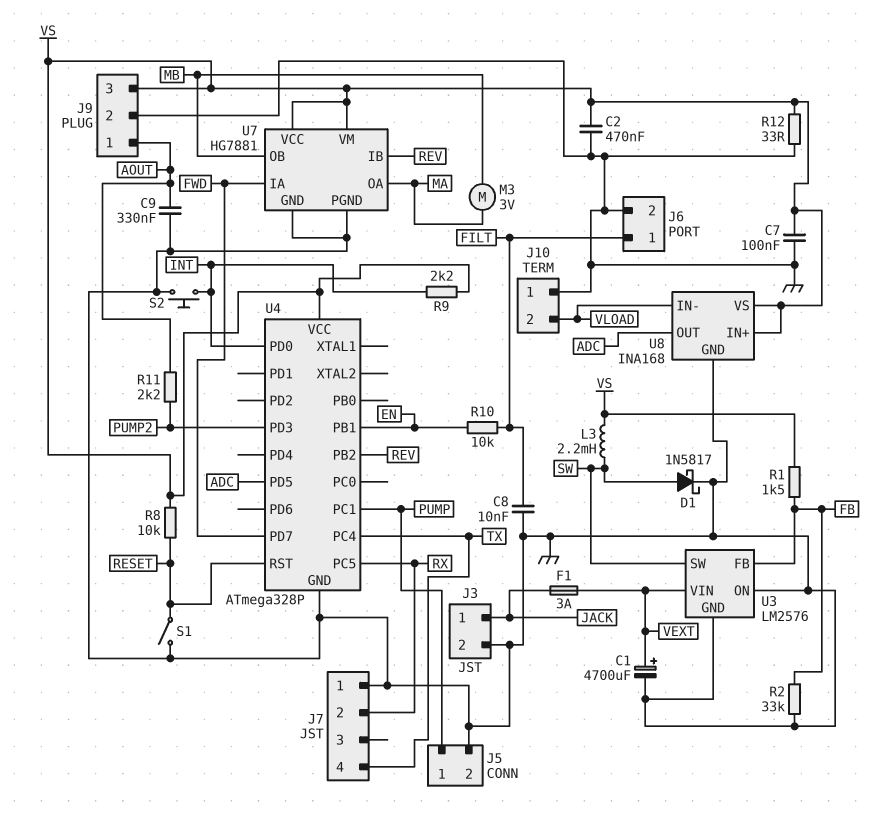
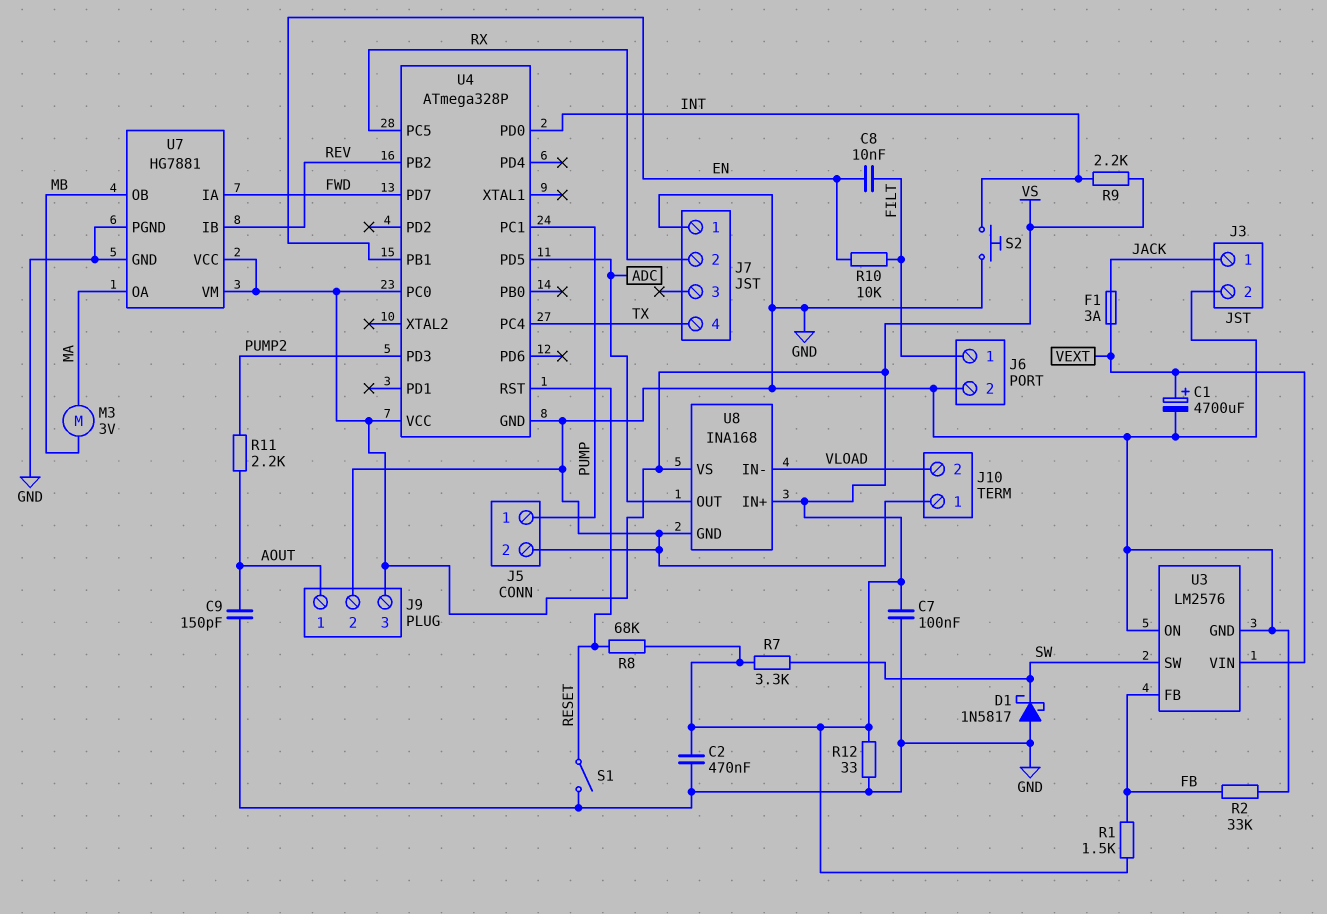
C8: 10nF (FILT, GND) -> 10nF (EN, FILT)
C9: 330nF (AOUT, GND) -> 150pF (AOUT, GND)
D1: schottky 1N5817 (A SW, K GND) -> schottky 1N5817 (A GND, K SW)
L3: 2.2mH (SW, VS) -> none
R7: none -> 3.3k (SW, VS)
R8: 10k (RESET, VS) -> 68k (RESET, VS)
U4 pin PC0: none -> VS

